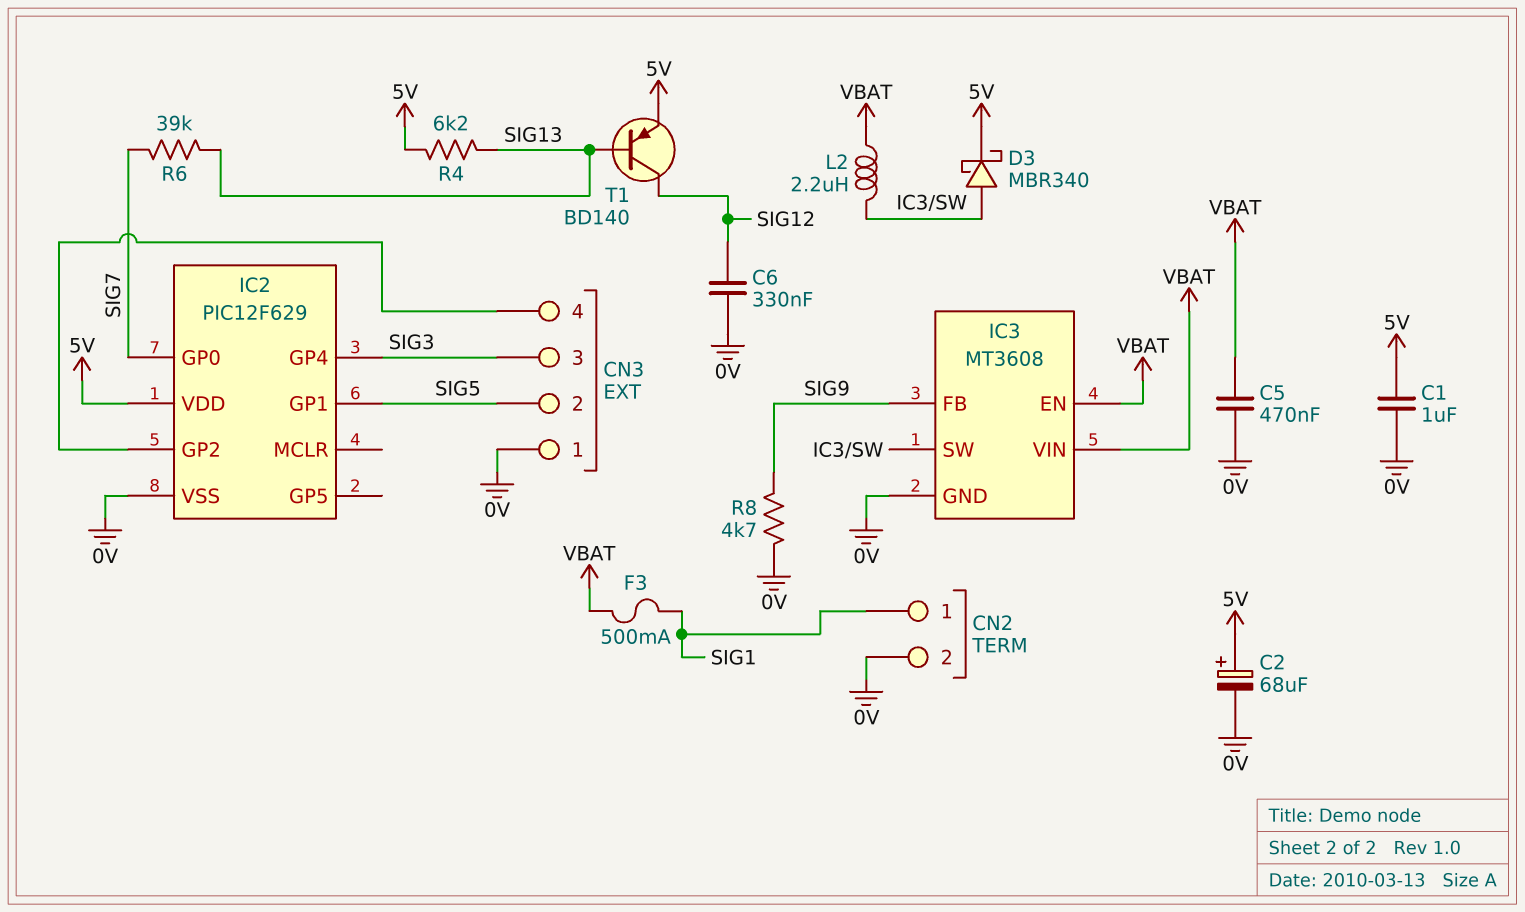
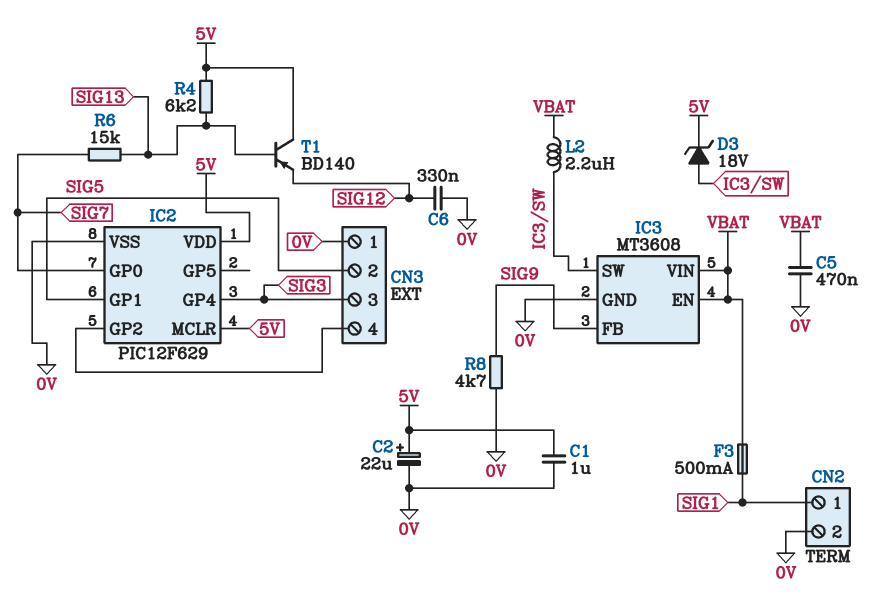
C2: 68uF (plus 5V, minus 0V) -> 22uF (plus 5V, minus 0V)
D3: schottky MBR340 (A IC3/SW, K 5V) -> zener 18V (A IC3/SW, K 5V)
IC2 pin MCLR: none -> 5V
R6: 39k (SIG7, SIG13) -> 15k (SIG7, SIG13)
T1: PNP BD140 (B SIG13, C SIG12, E 5V) -> PNP BD140 (B SIG13, C 5V, E SIG12)

